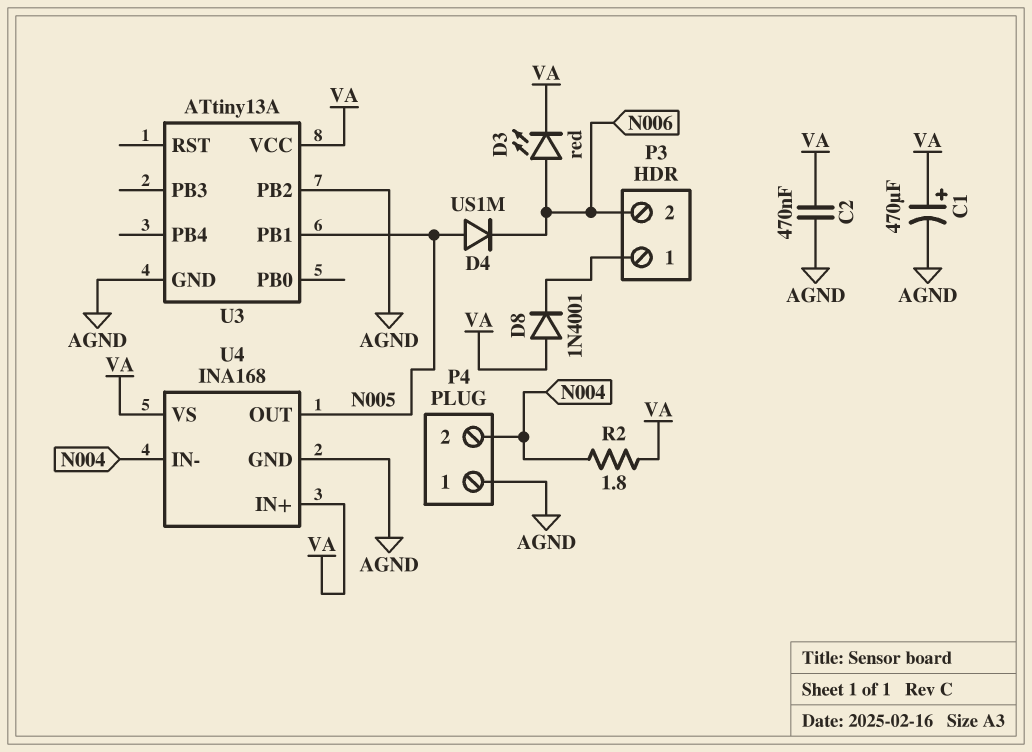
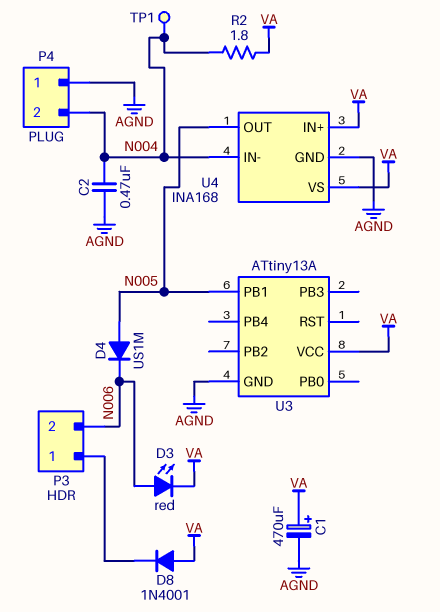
C2: 470nF (AGND, VA) -> 470nF (AGND, N004)
TP1: none -> test point (N004)
U3 pin PB2: AGND -> none

